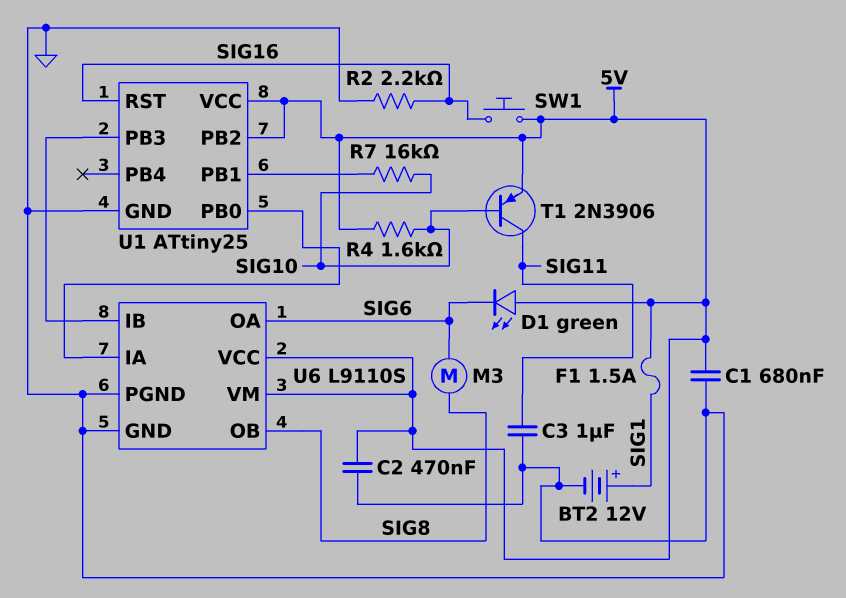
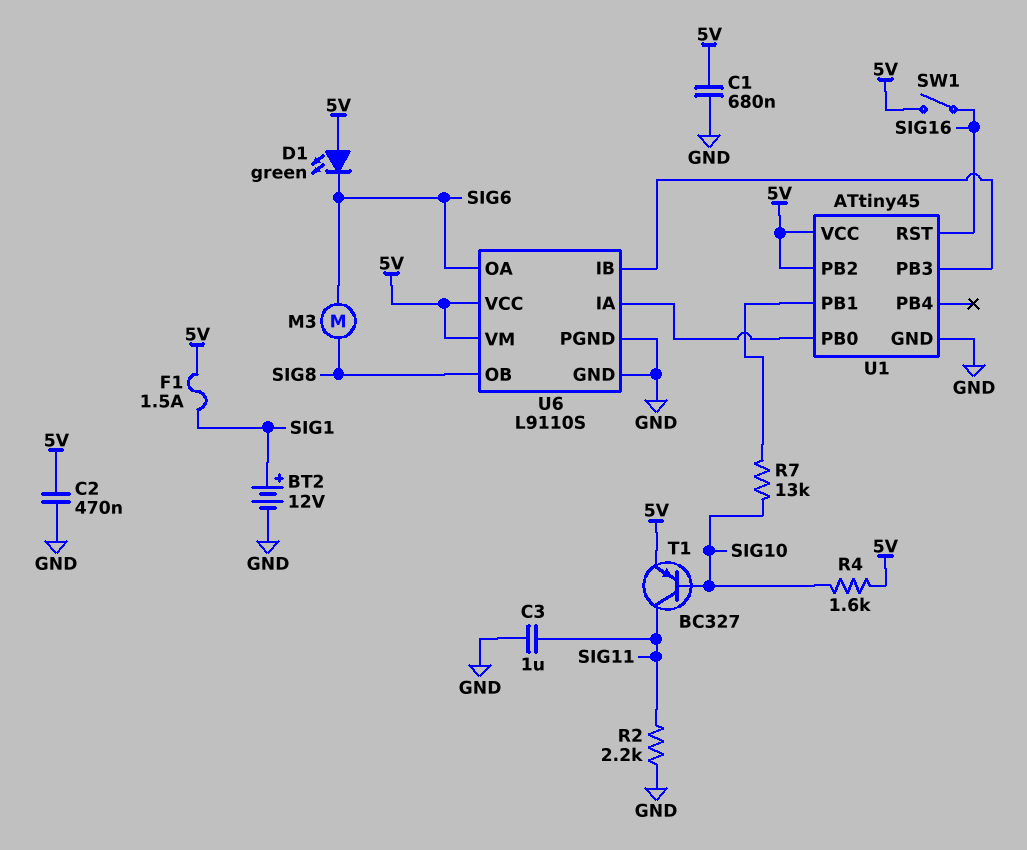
R2: 2.2k (GND, SIG16) -> 2.2k (GND, SIG11)
R7: 16k (SIG10, U1/PB1) -> 13k (SIG10, U1/PB1)
SW1: button (5V, SIG16) -> switch (5V, SIG16)
T1: PNP 2N3906 (B SIG10, C SIG11, E 5V) -> PNP BC327 (B SIG10, C SIG11, E 5V)
U1: ATtiny25 -> ATtiny45

